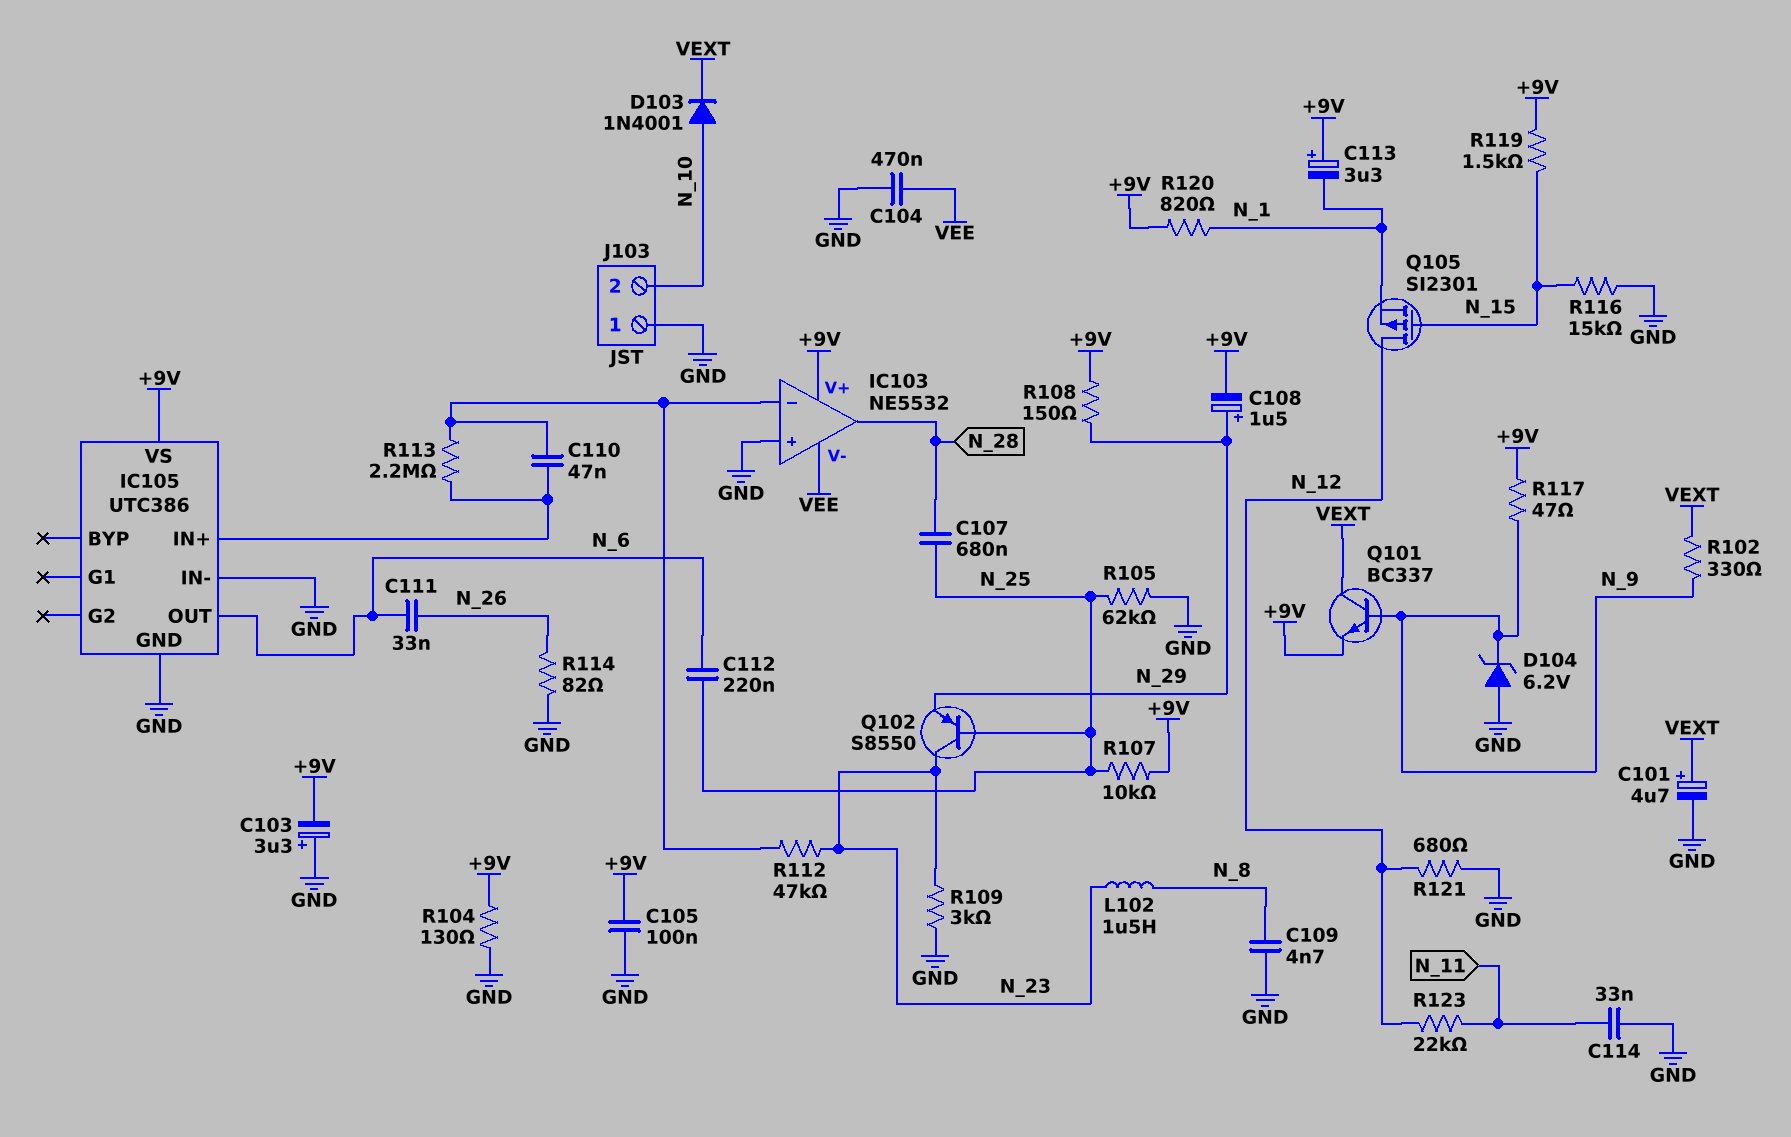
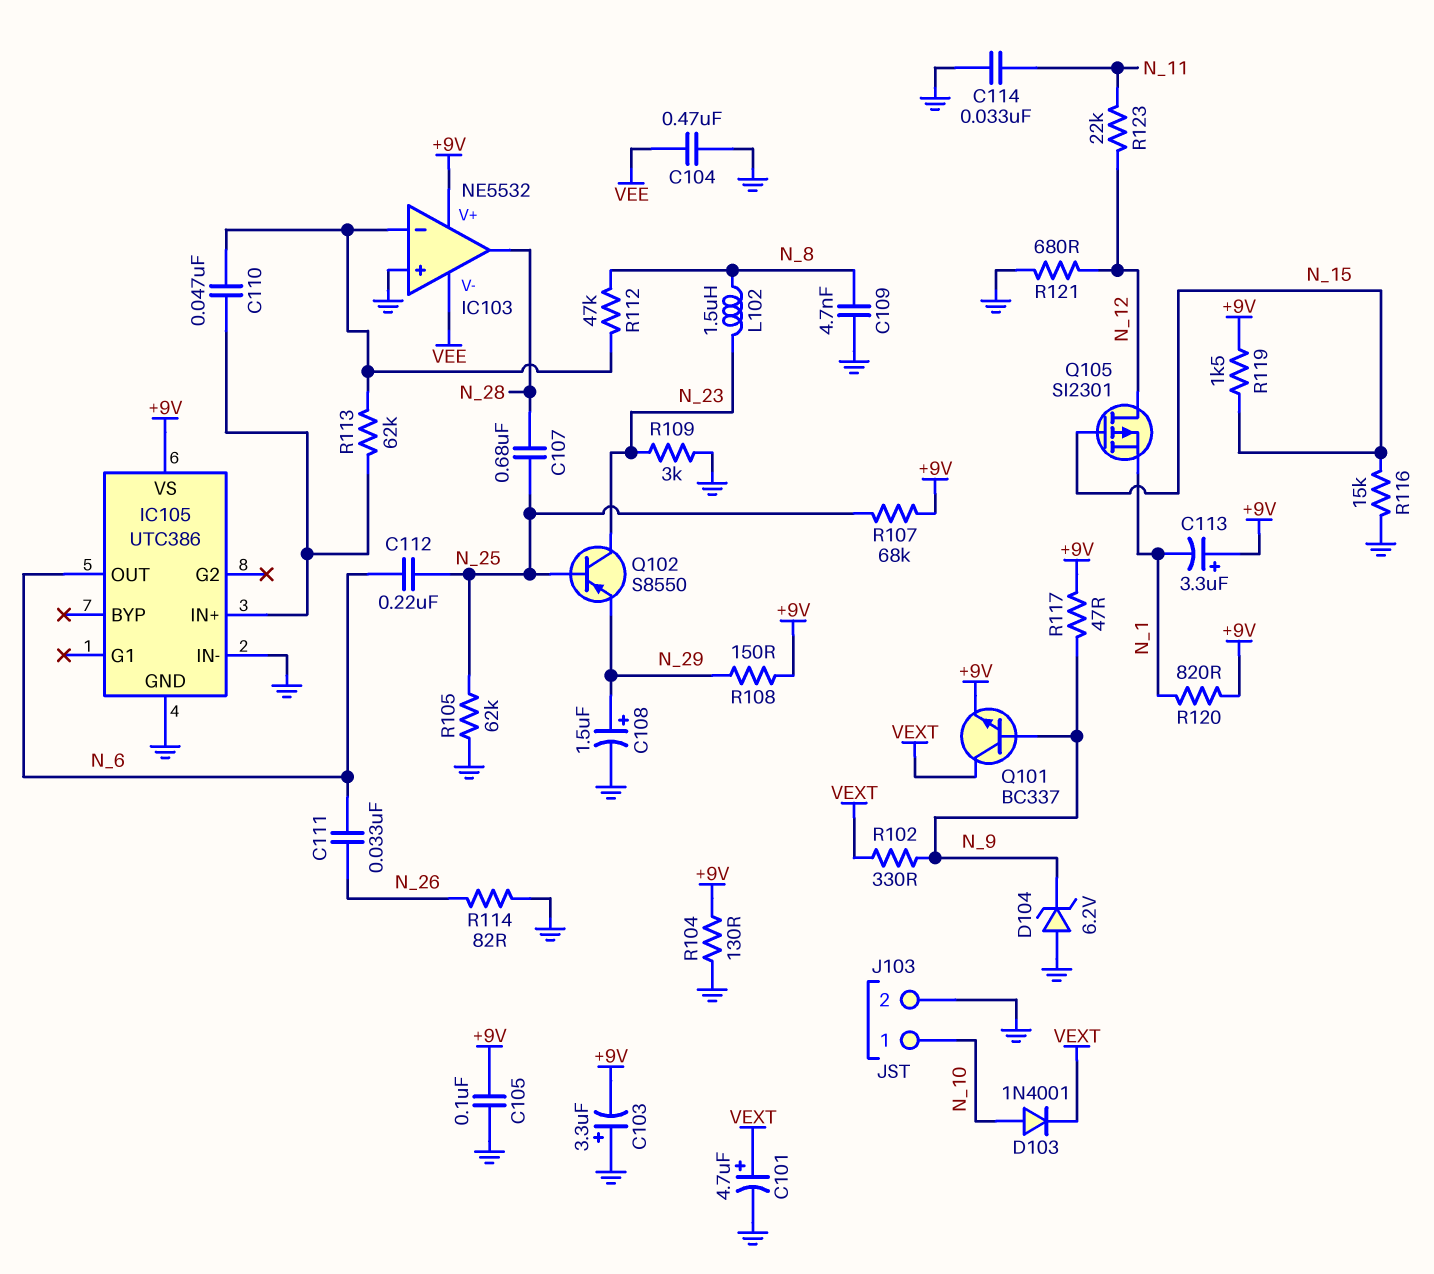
C108: 1.5uF (plus N_29, minus +9V) -> 1.5uF (plus N_29, minus GND)
J103 pin 1: GND -> N_10
J103 pin 2: N_10 -> GND
R107: 10k (+9V, N_25) -> 68k (+9V, N_25)
R112: 47k (IC103/in-, N_23) -> 47k (IC103/in-, N_8)
R113: 2.2M (IC103/in-, IC105/IN+) -> 62k (IC103/in-, IC105/IN+)

